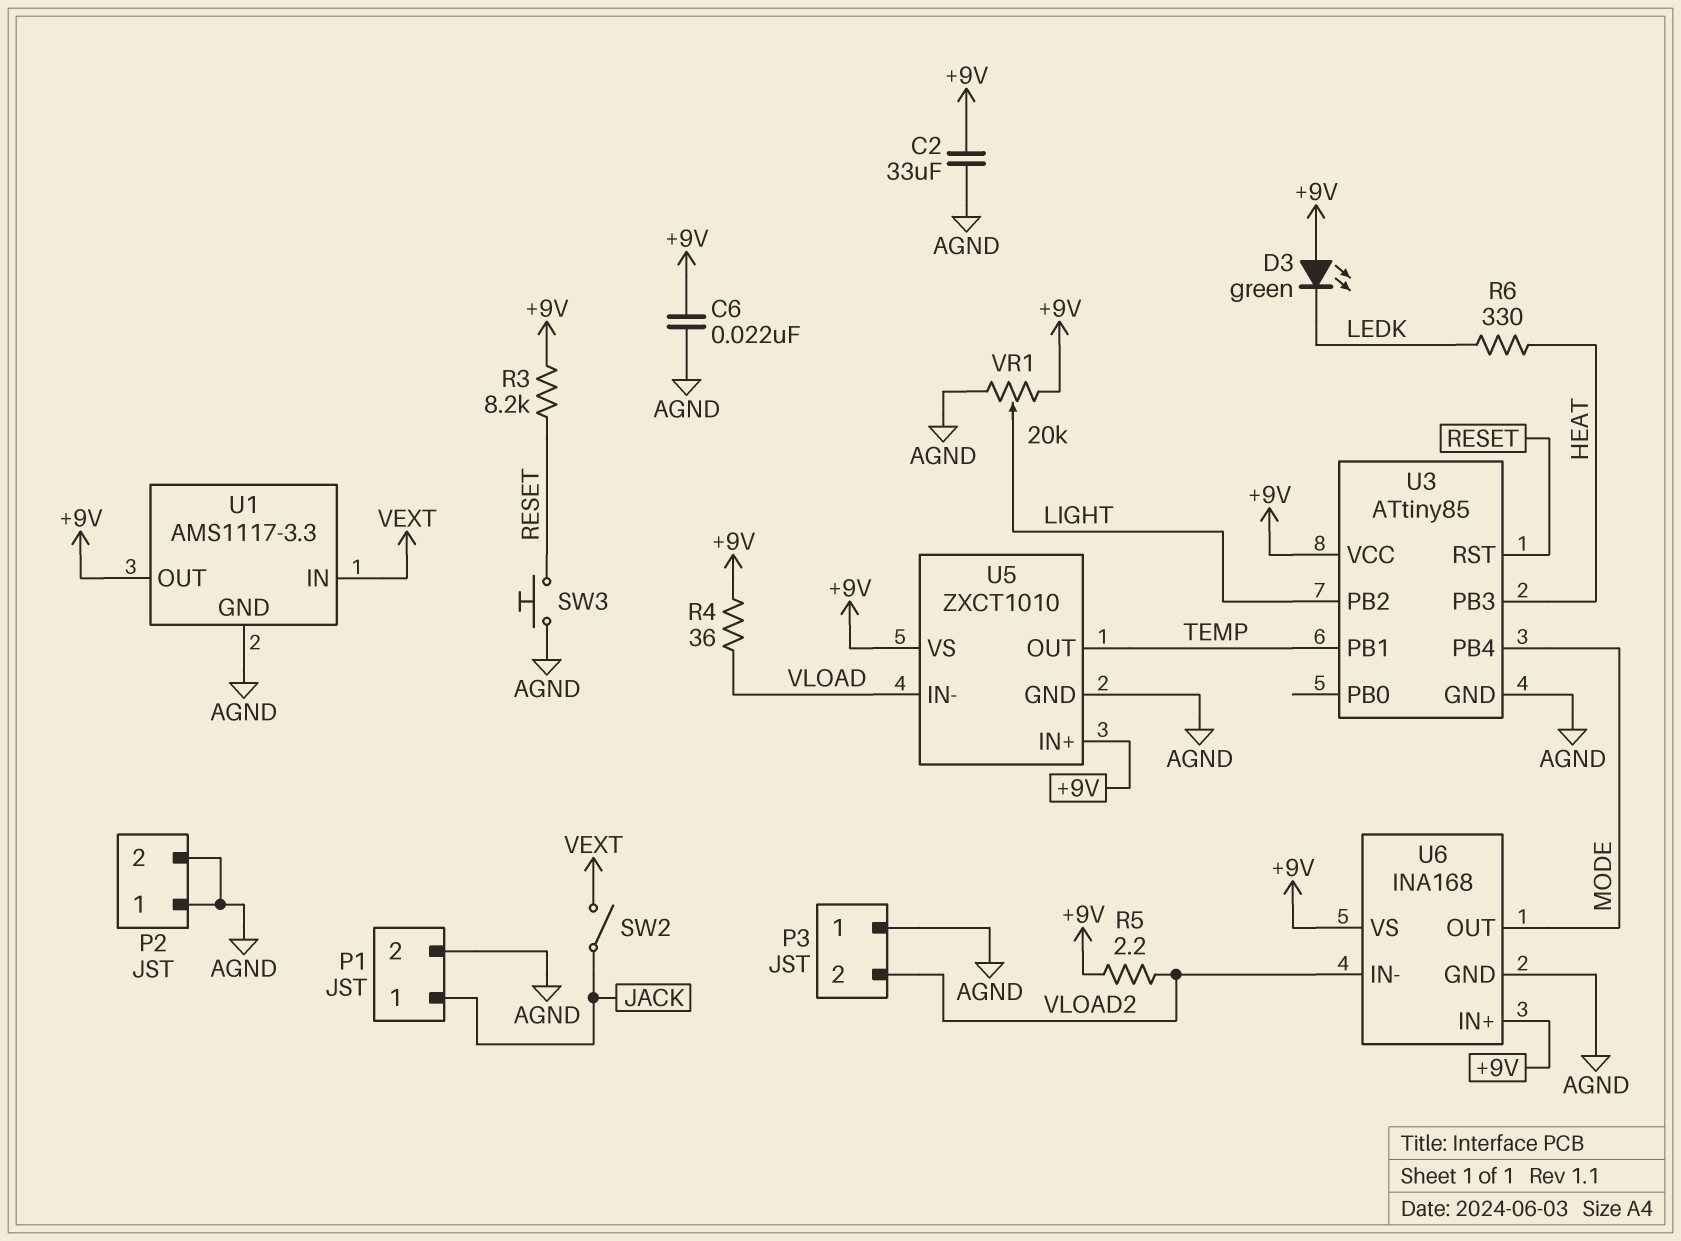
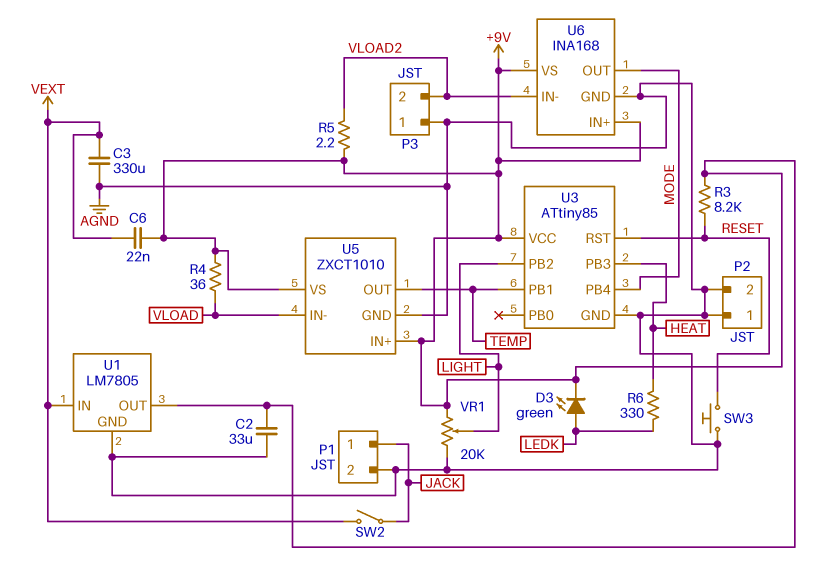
C3: none -> 330uF (AGND, VEXT)
C6: 22nF (+9V, AGND) -> 22nF (+9V, VEXT)
D3: LED green (A +9V, K LEDK) -> LED green (A LEDK, K +9V)
U1: AMS1117-3.3 -> LM7805

